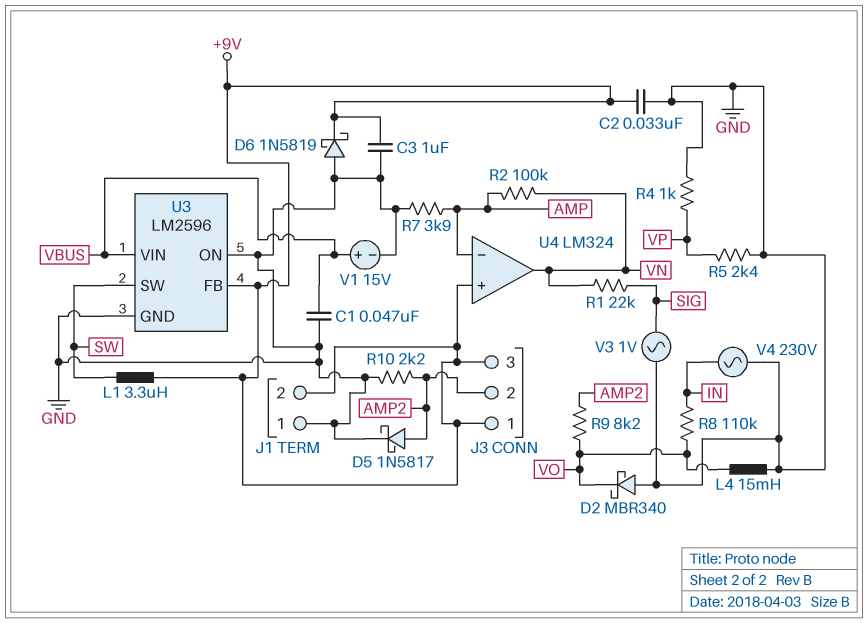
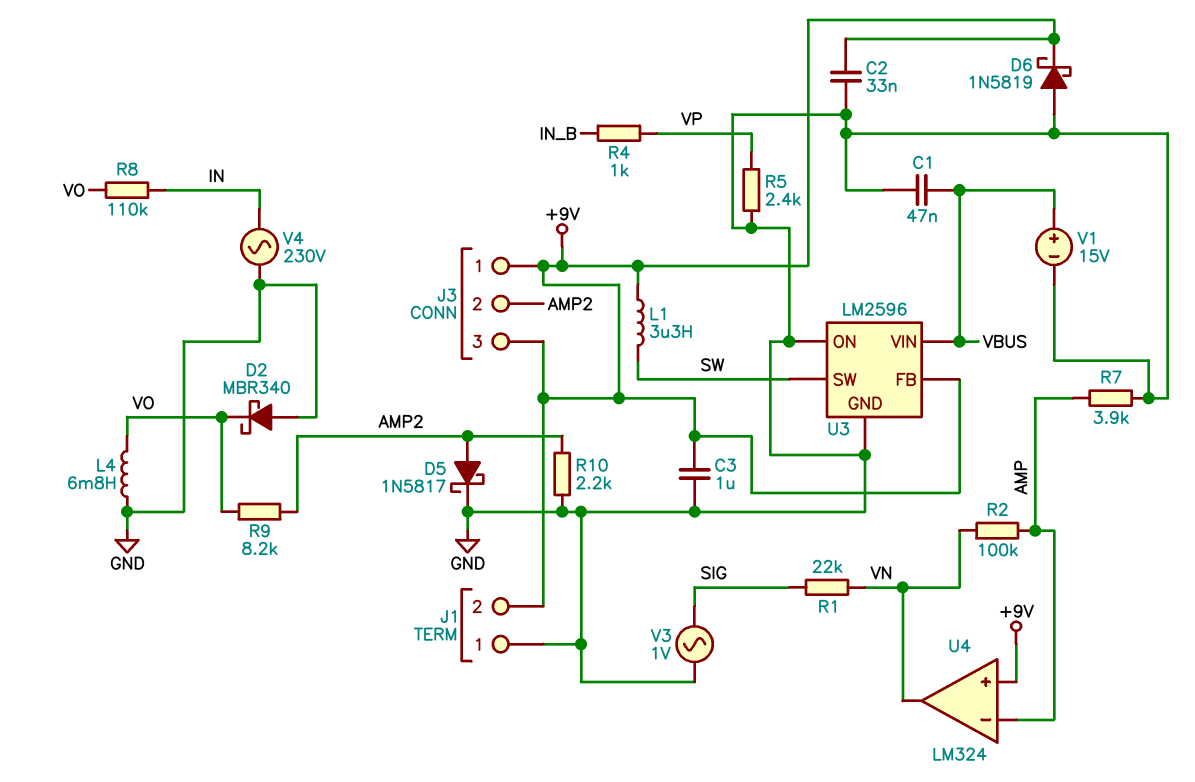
L4: 15mH (GND, VO) -> 6.8mH (GND, VO)
R4: 1k (GND, VP) -> 1k (IN_B, VP)

